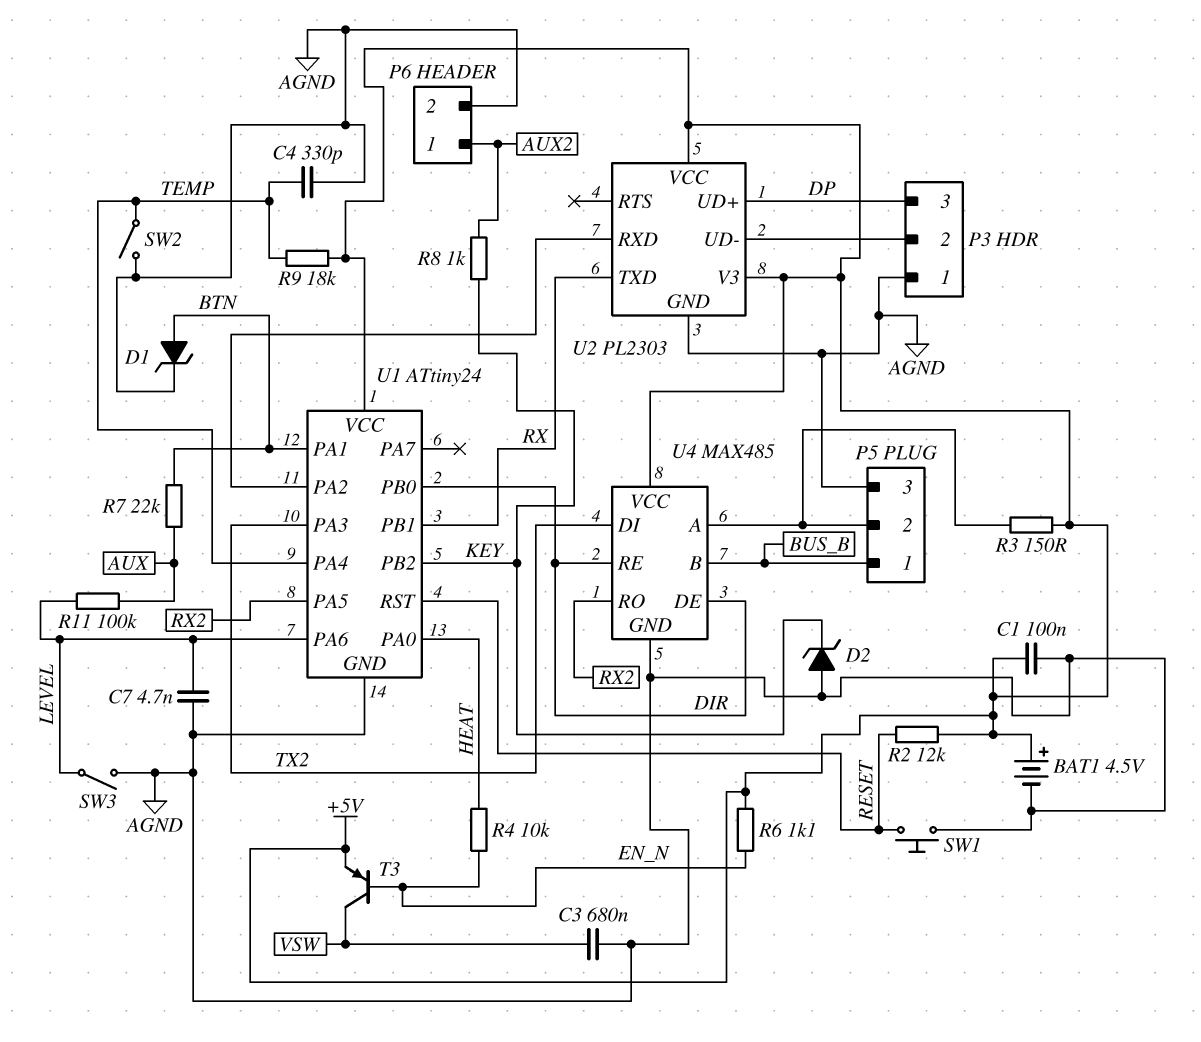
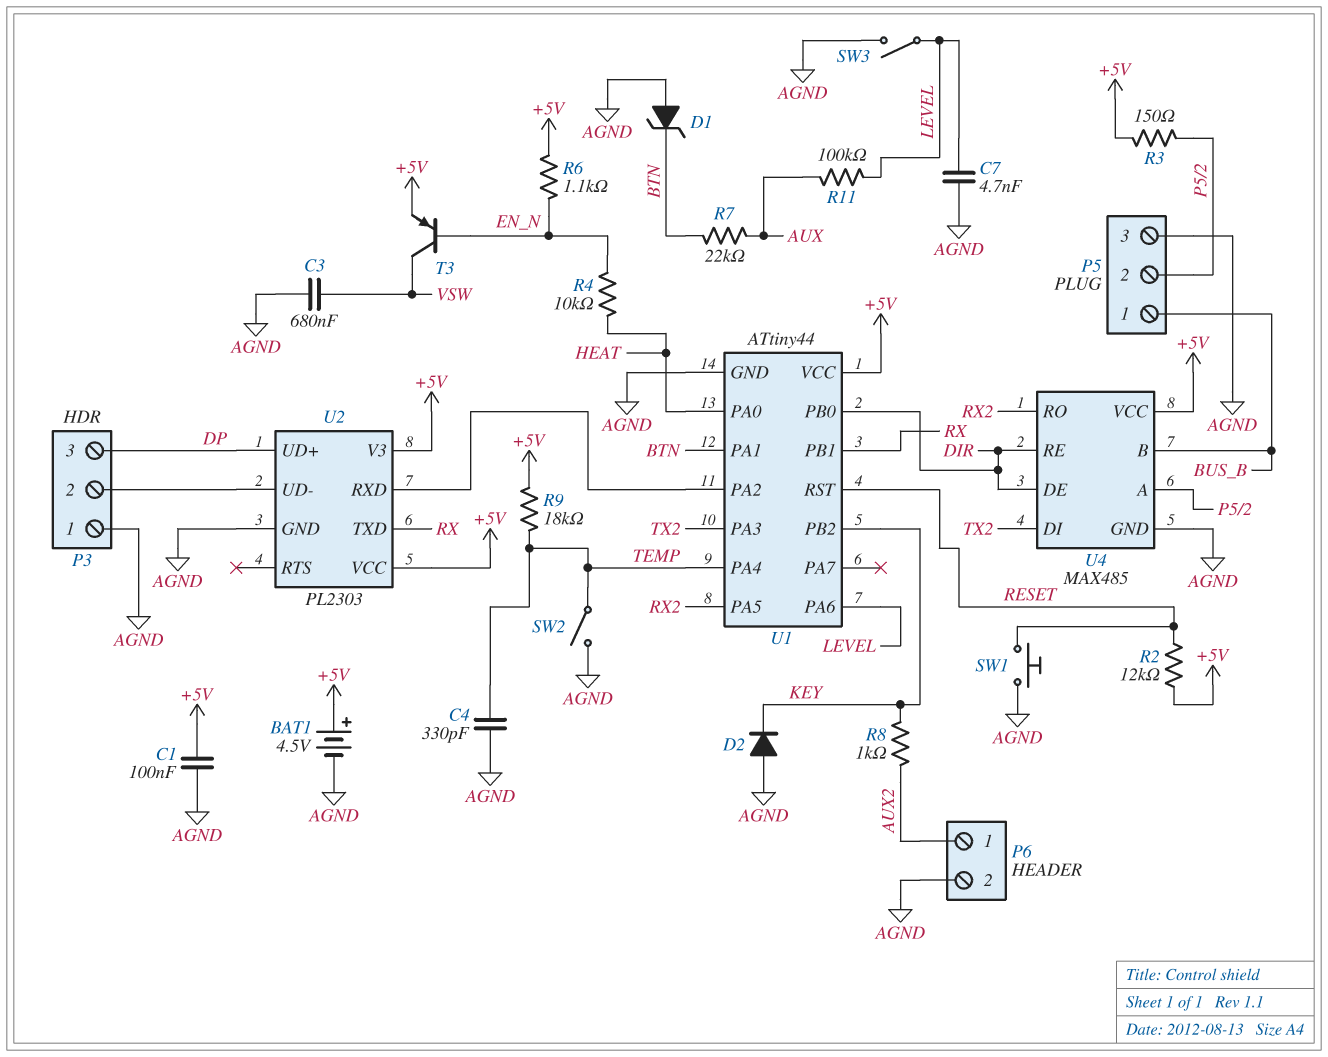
D1: zener (A BTN, K AGND) -> zener (A AGND, K BTN)
D2: zener (A AGND, K KEY) -> diode (A AGND, K KEY)
U1: ATtiny24 -> ATtiny44

